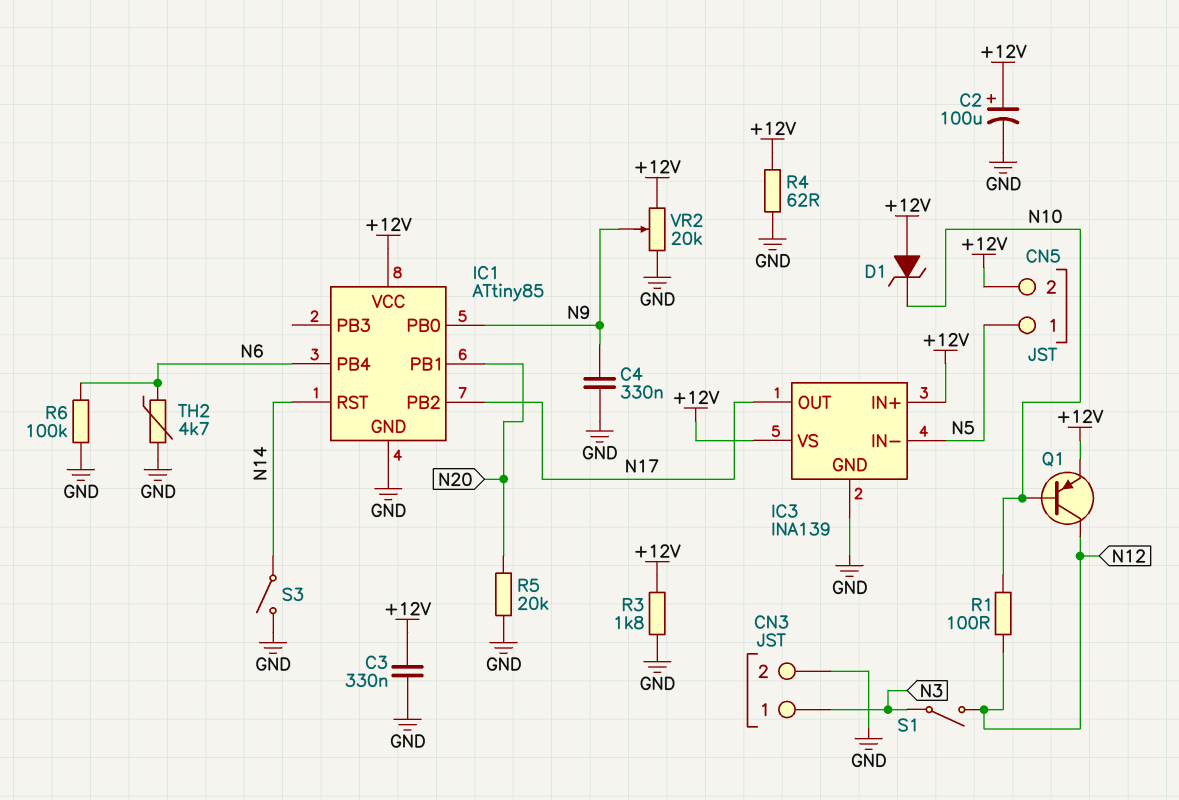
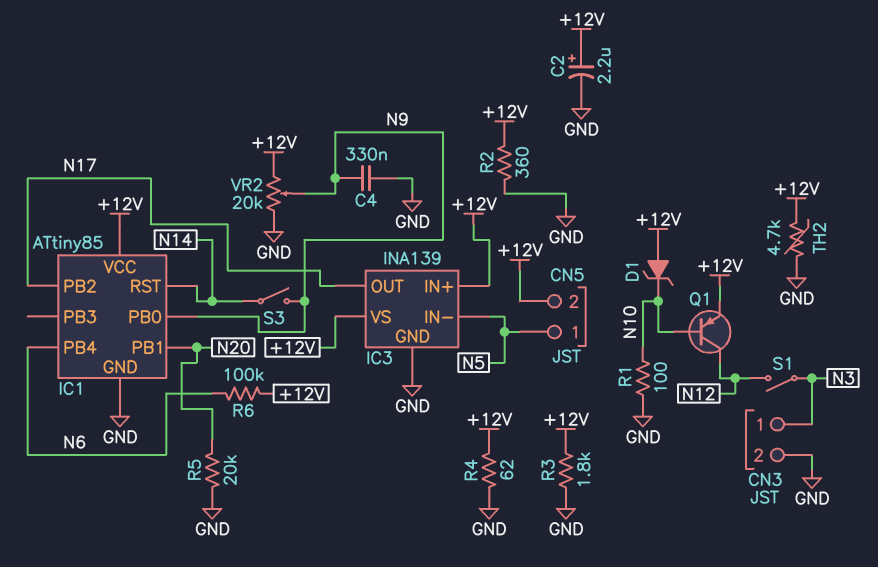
C2: 100uF (plus +12V, minus GND) -> 2.2uF (plus +12V, minus GND)
C3: 330nF (+12V, GND) -> none
R1: 100 (N10, N12) -> 100 (GND, N10)
R2: none -> 360 (+12V, GND)
R6: 100k (GND, N6) -> 100k (+12V, N6)
S3: switch (GND, N14) -> switch (N9, N14)
TH2: 4.7k (GND, N6) -> 4.7k (+12V, GND)

